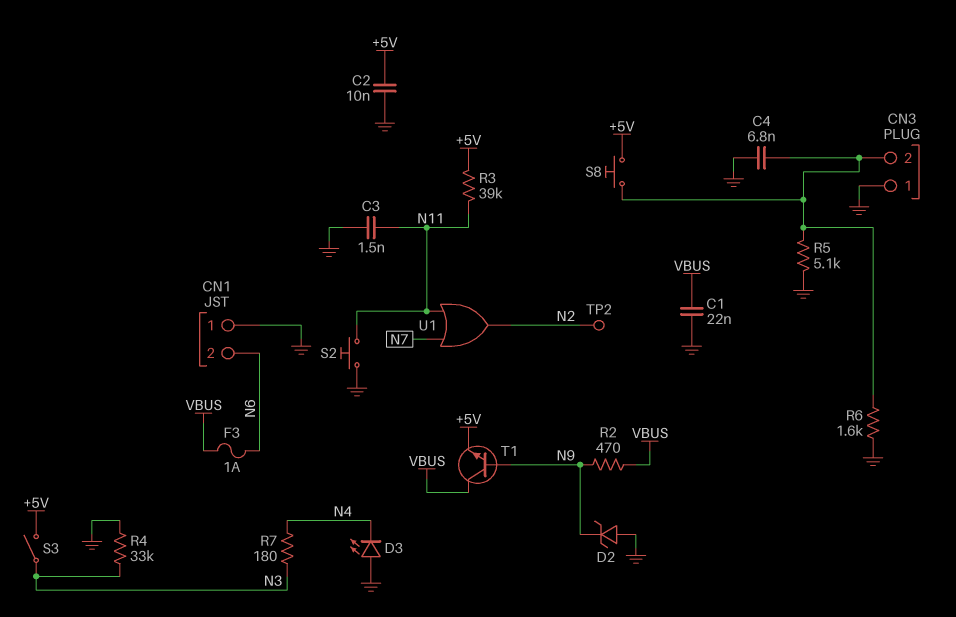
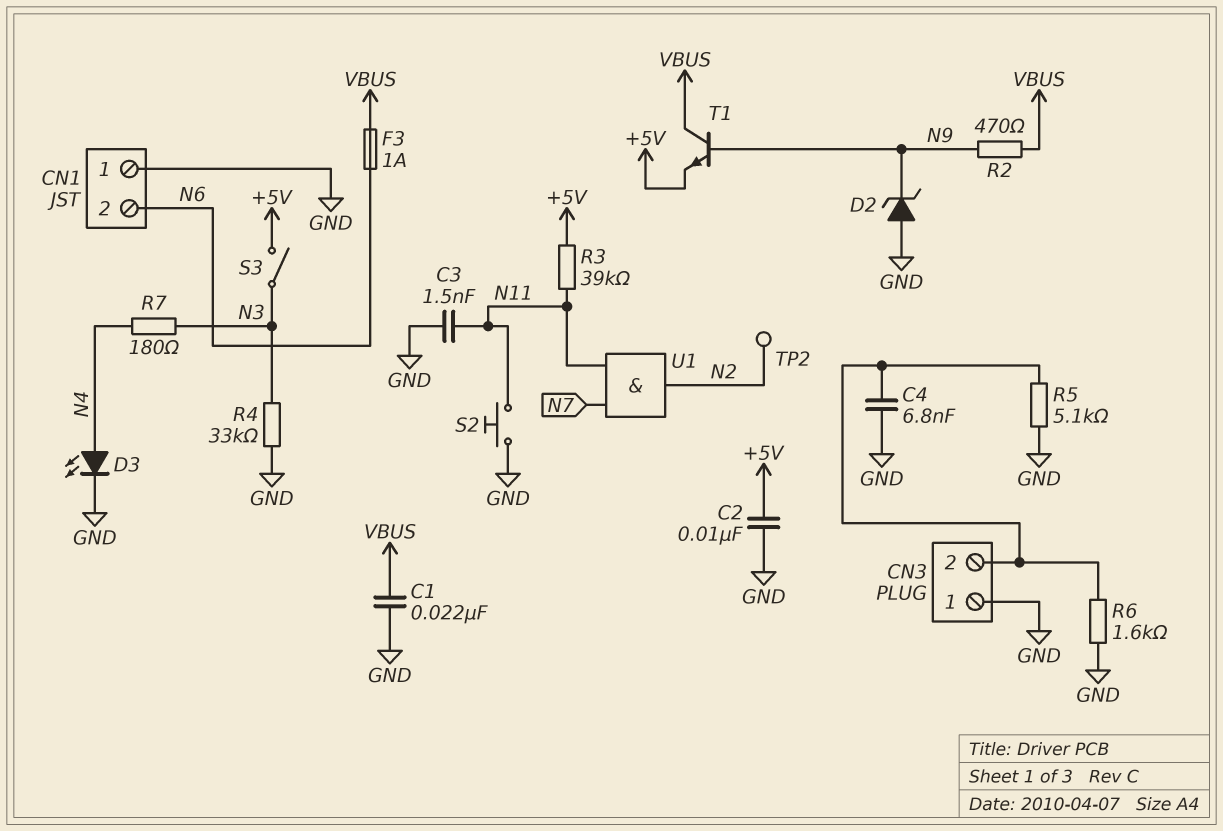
D3: LED (A GND, K N4) -> LED (A N4, K GND)
S8: button (+5V, CN3/2) -> none
U1: OR (in N7, in N11, out N2) -> AND (in N7, in N11, out N2)

